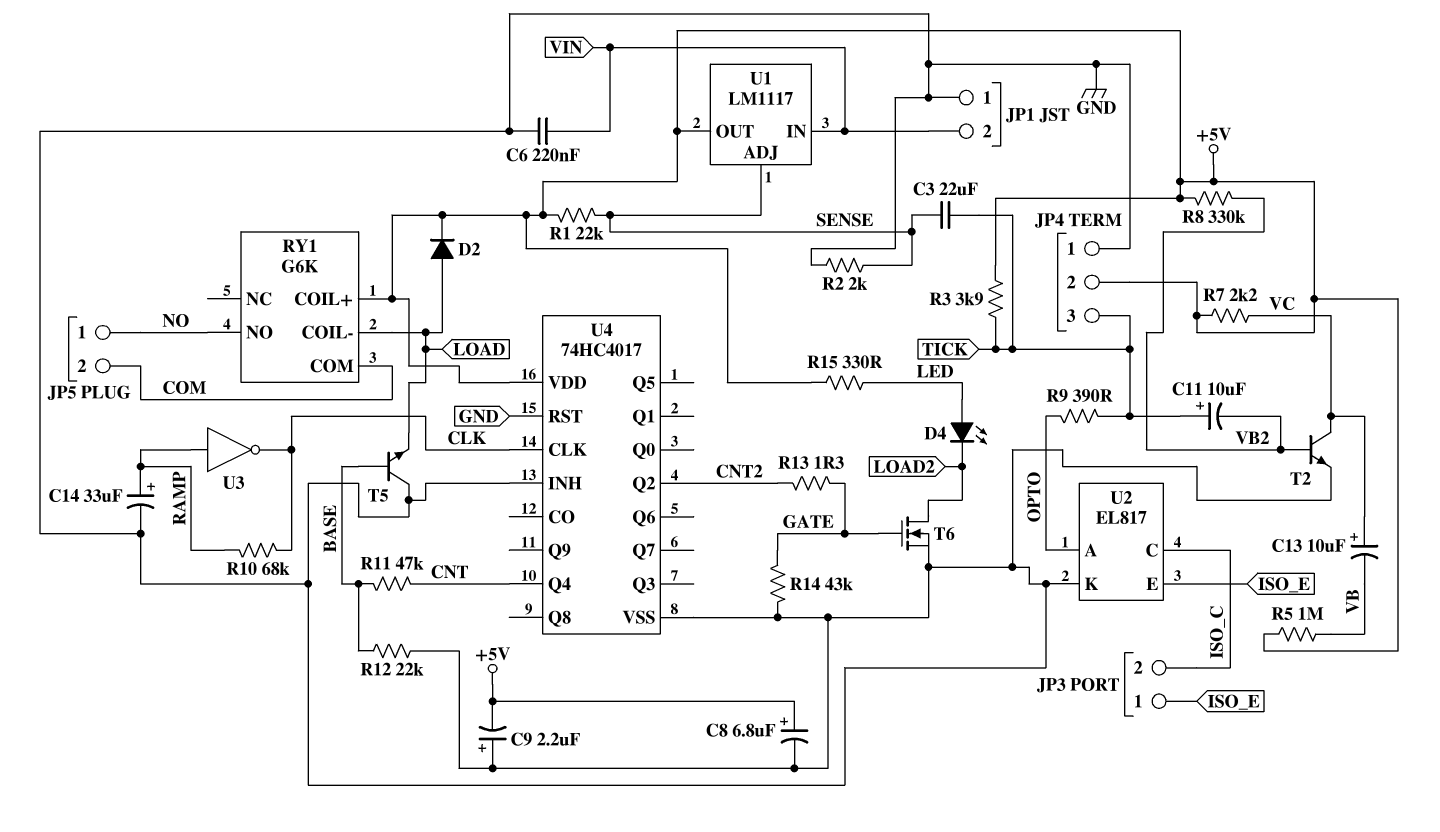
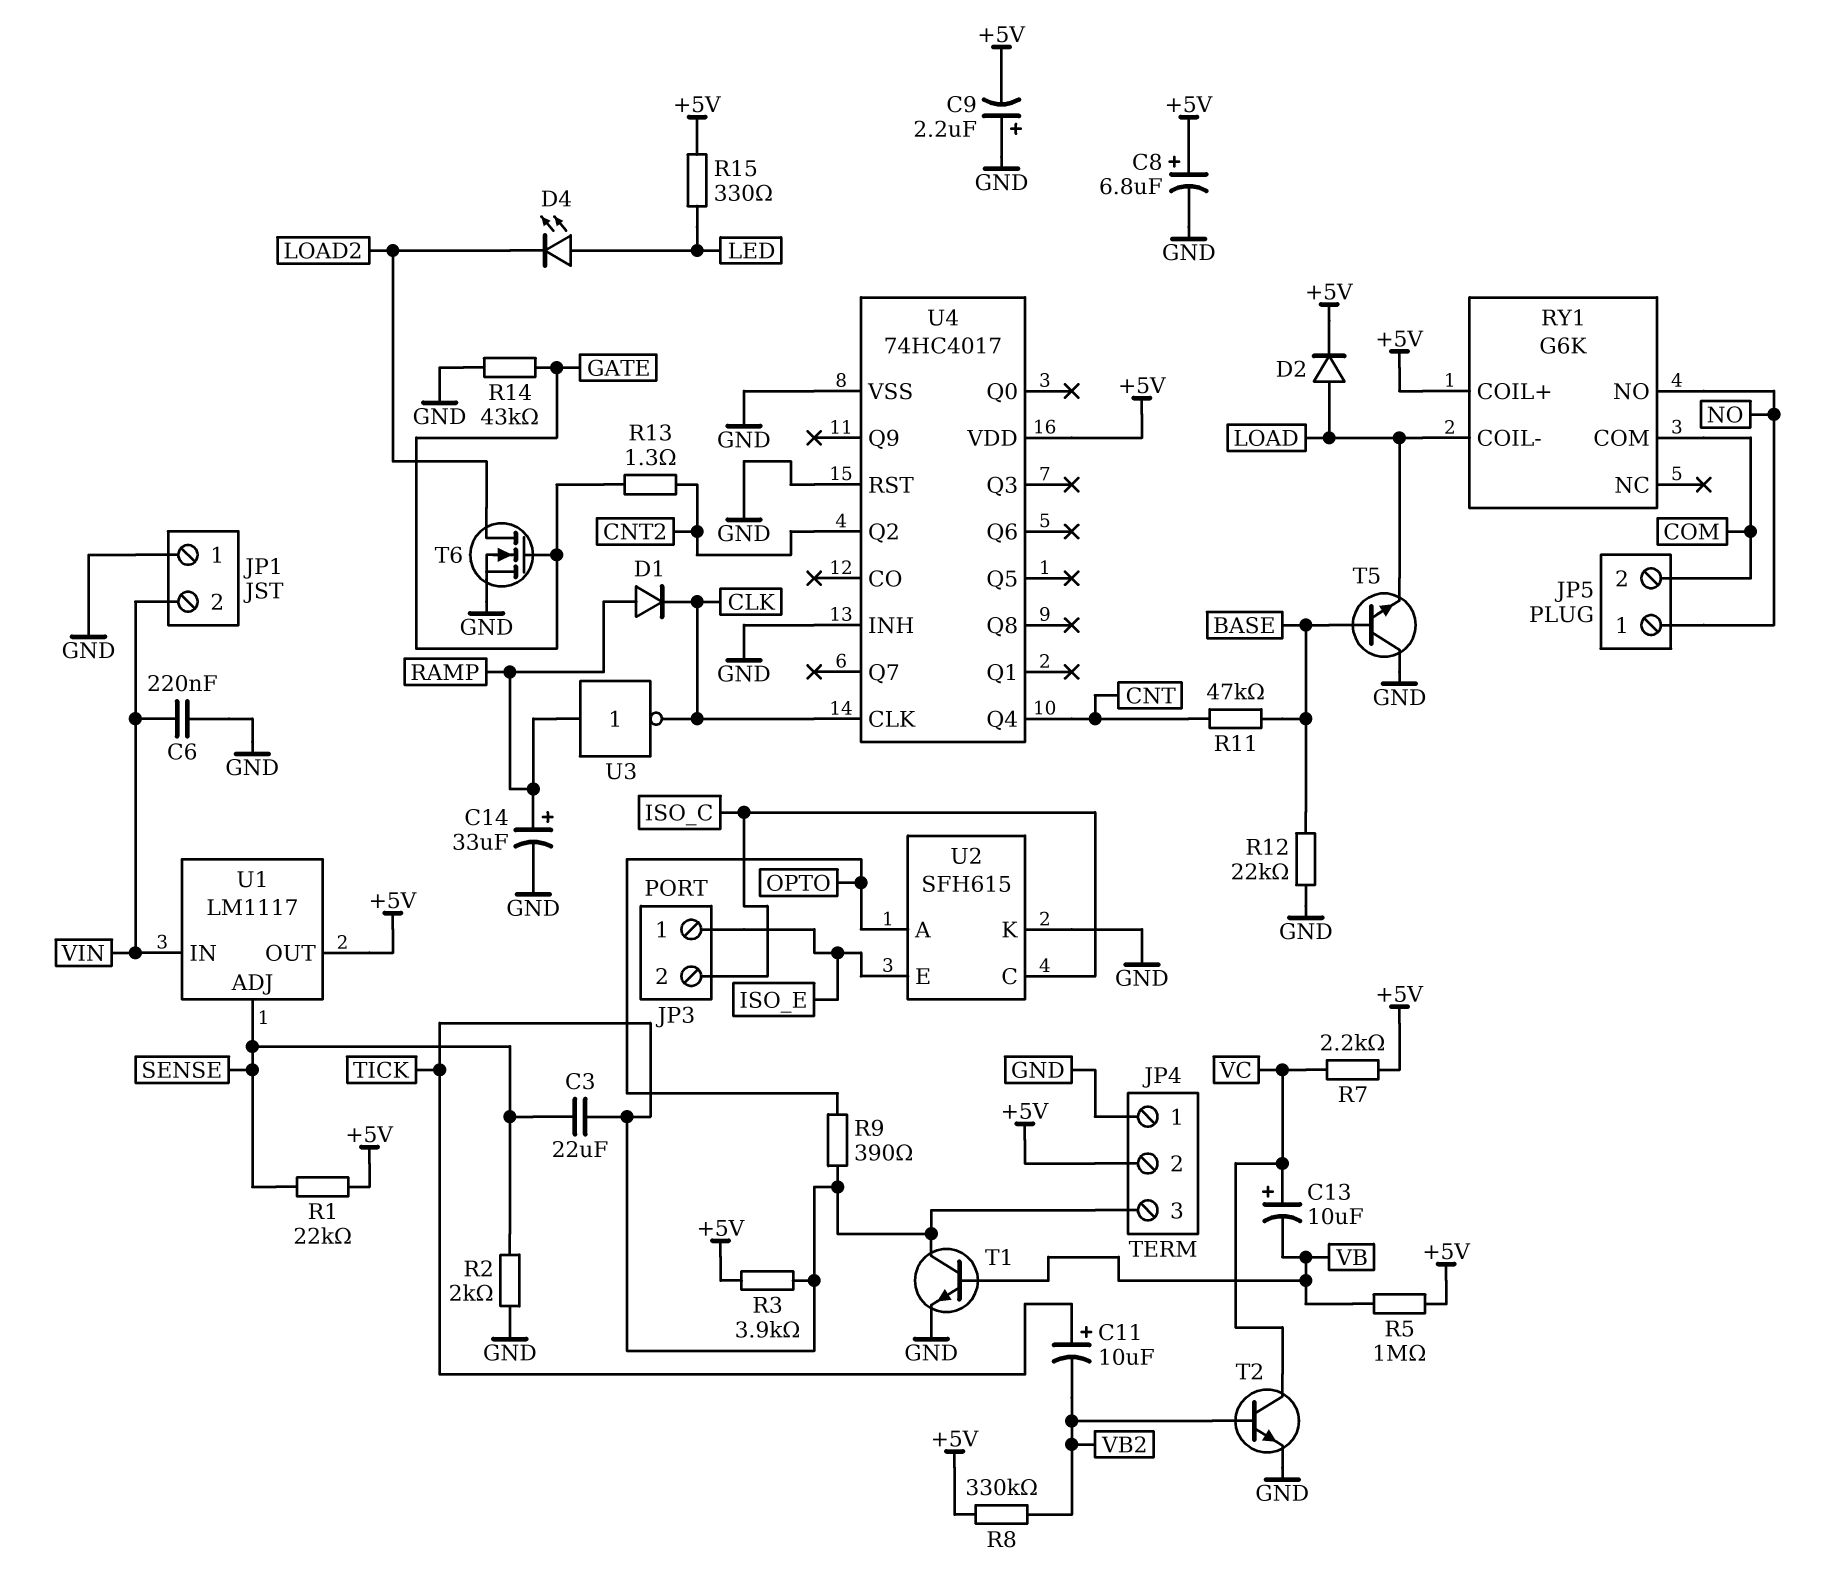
D1: none -> diode (A RAMP, K CLK)
R10: 68k (CLK, RAMP) -> none
T1: none -> NPN (B VB, C TICK, E GND)
U2: EL817 -> SFH615

